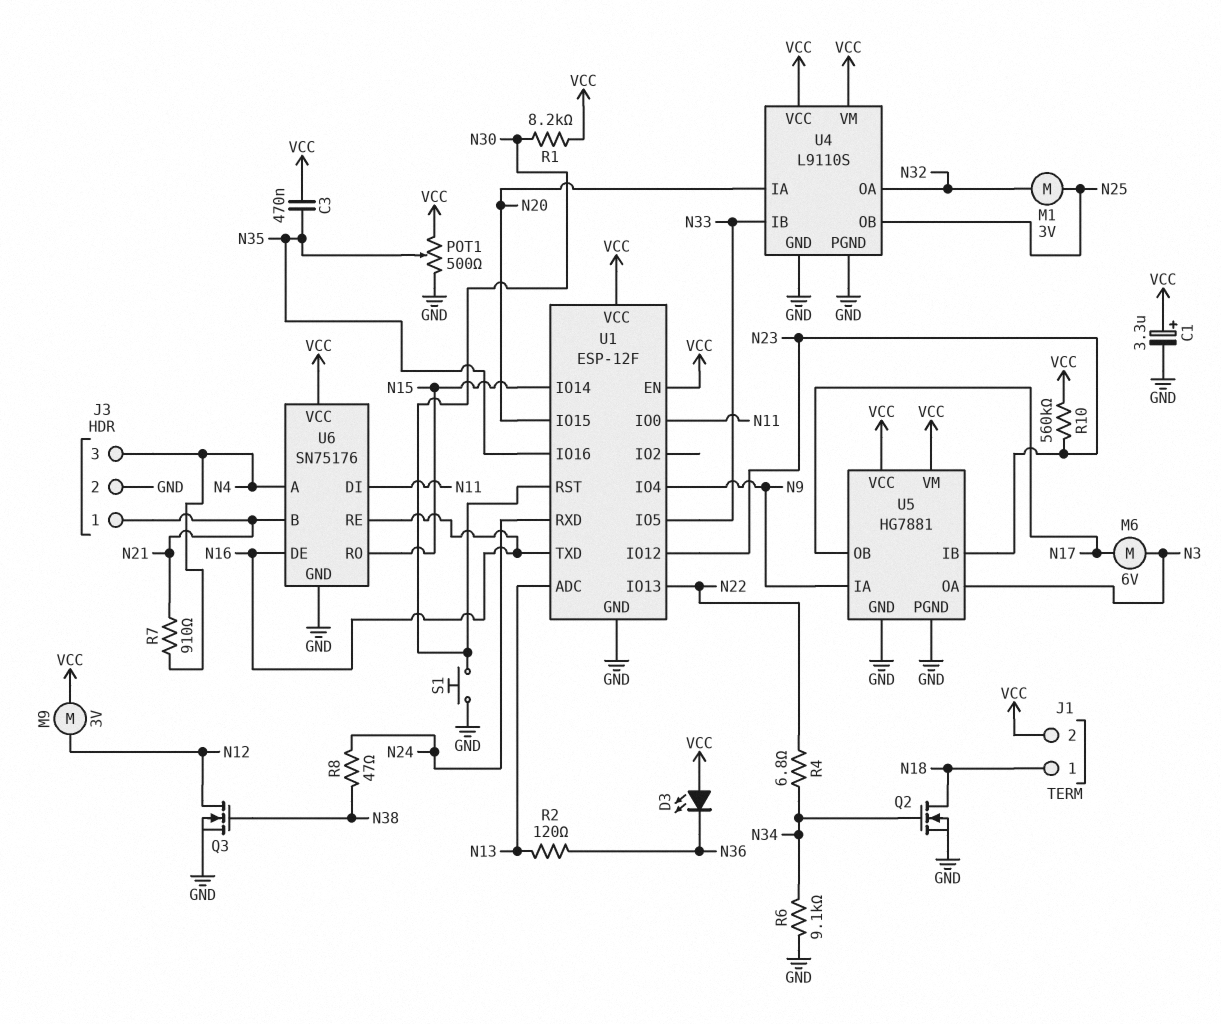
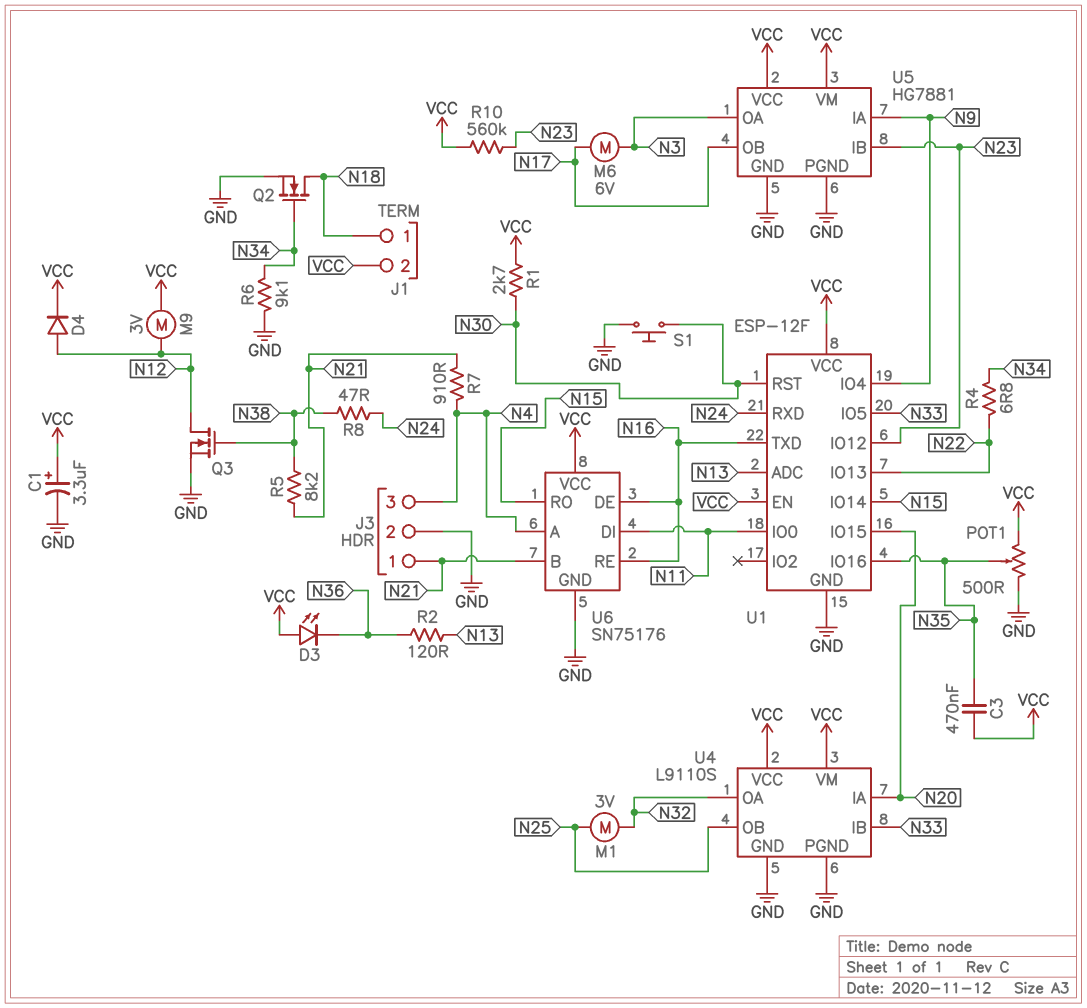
D4: none -> diode (A N12, K VCC)
R1: 8.2k (N30, VCC) -> 2.7k (N30, VCC)
R5: none -> 8.2k (N21, N38)

